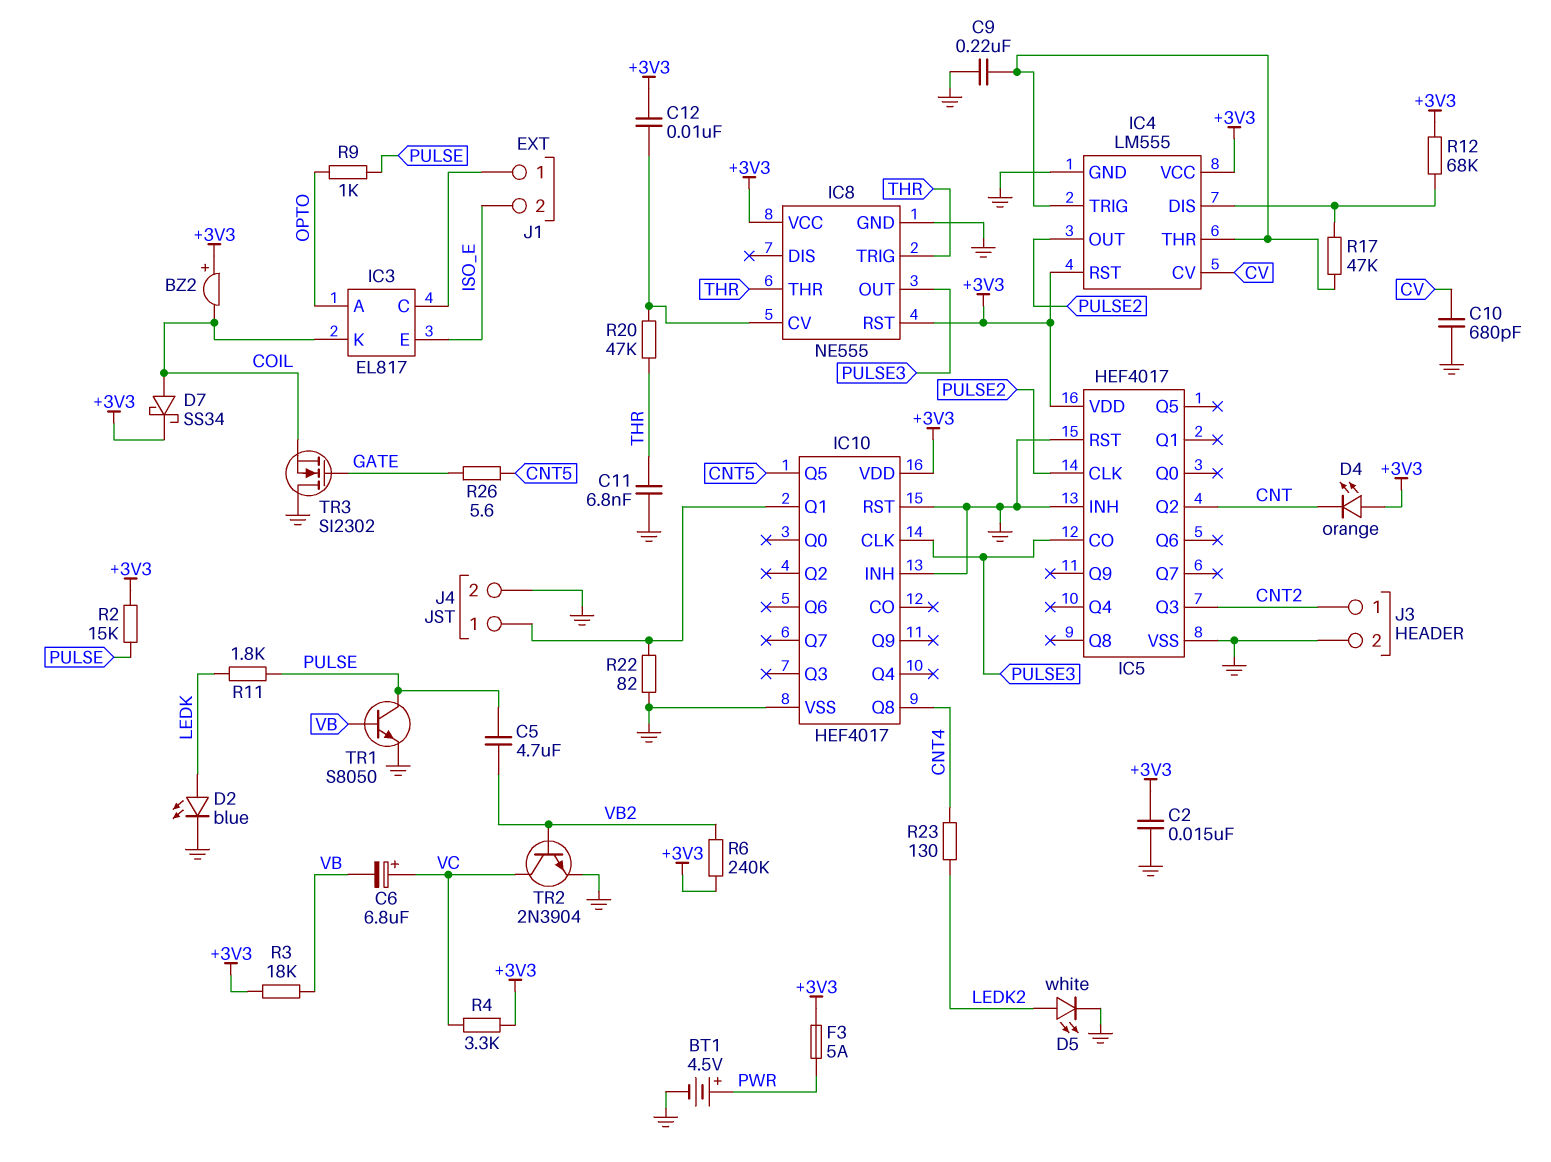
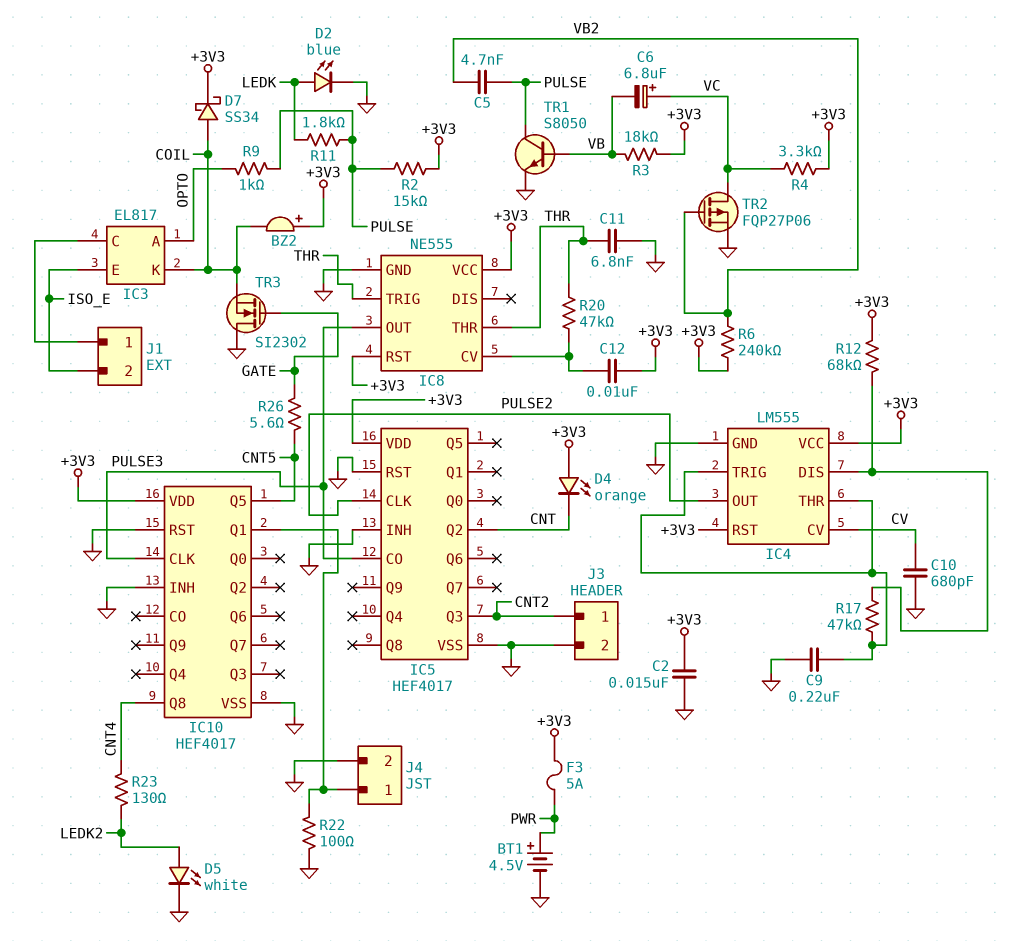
C5: 4.7uF (PULSE, VB2) -> 4.7nF (PULSE, VB2)
R22: 82 (GND, IC10/Q1) -> 100 (GND, IC10/Q1)
TR2: NPN 2N3904 (B VB2, C VC, E GND) -> PMOS FQP27P06 (G VB2, D VC, S GND)

